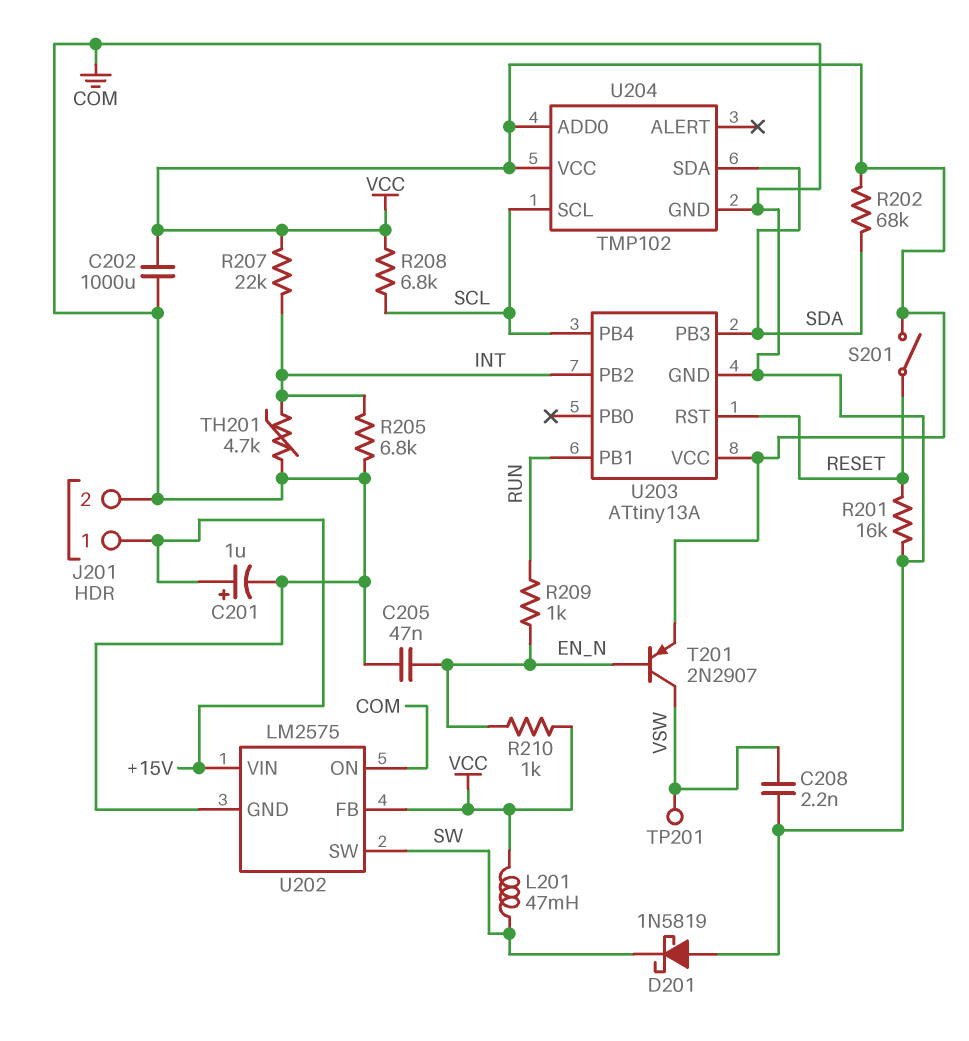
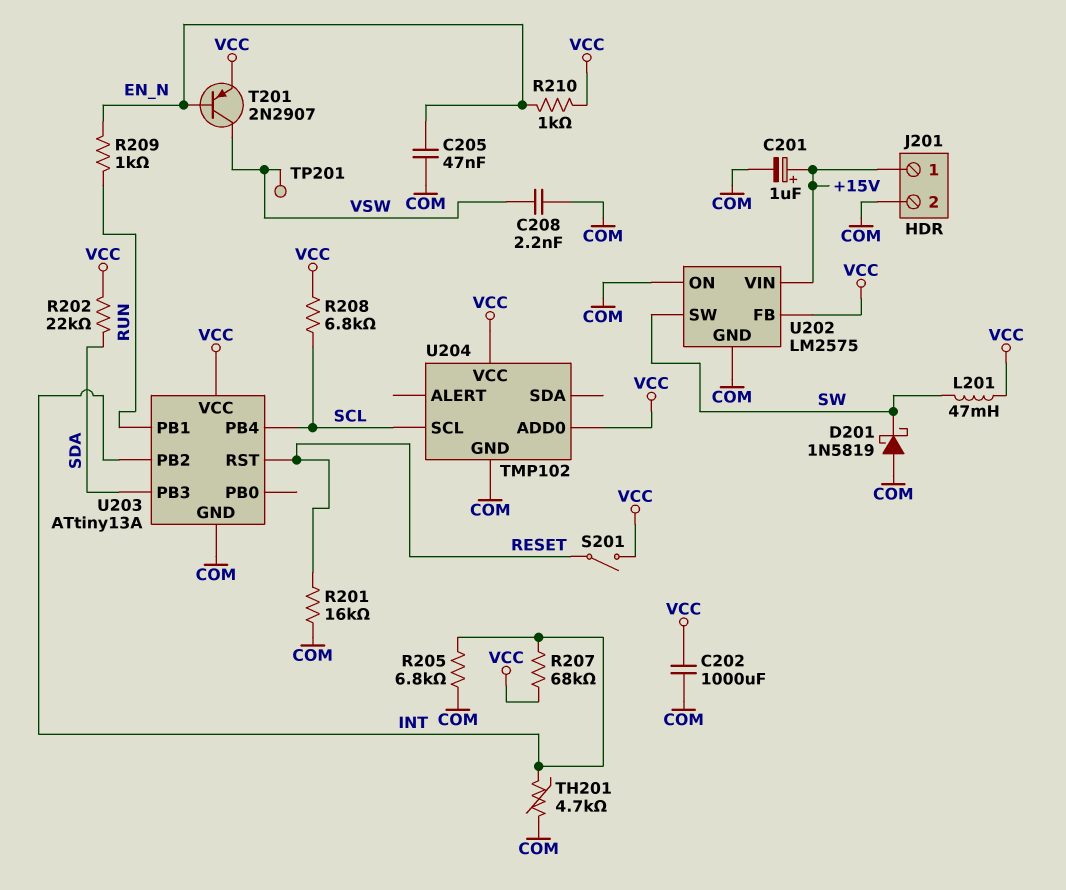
R202: 68k (SDA, VCC) -> 22k (SDA, VCC)
R207: 22k (INT, VCC) -> 68k (INT, VCC)
U204 pin SDA: SDA -> none

